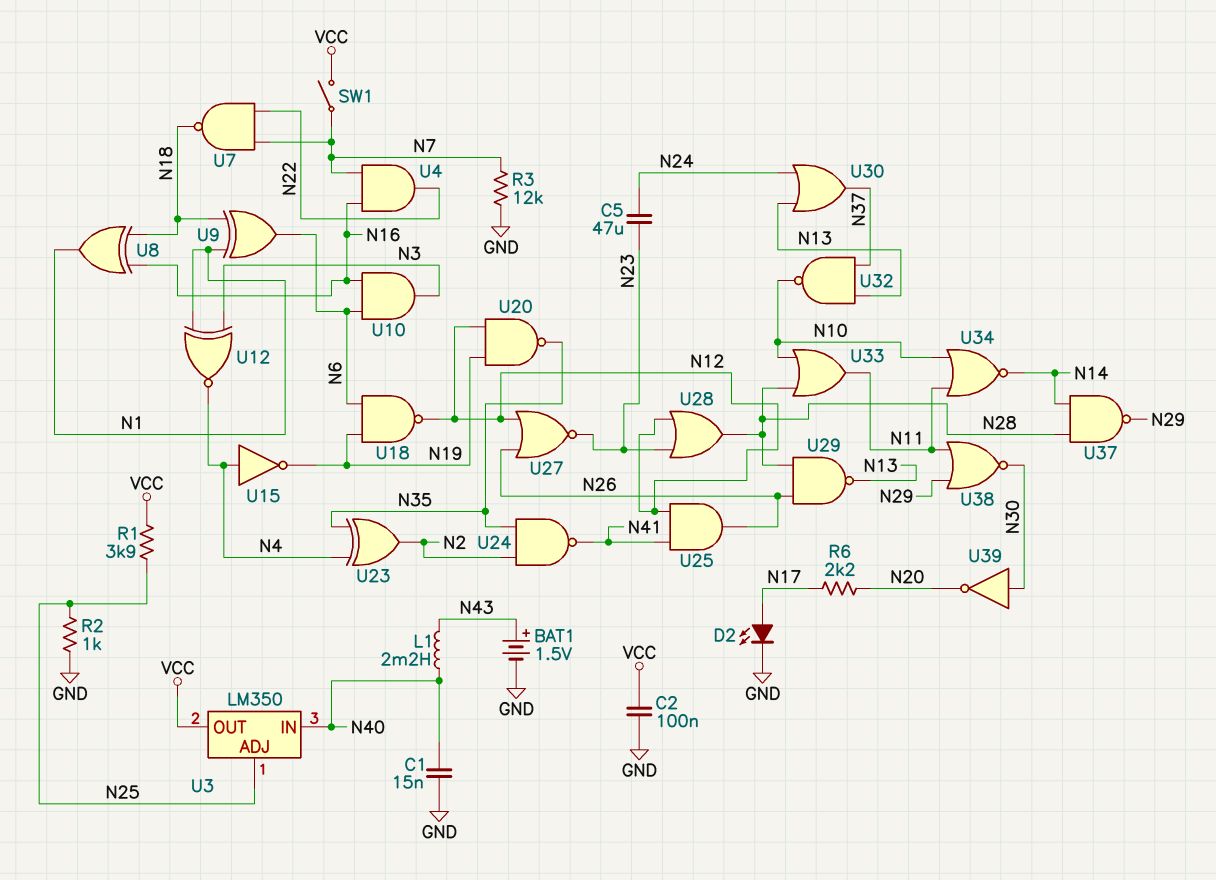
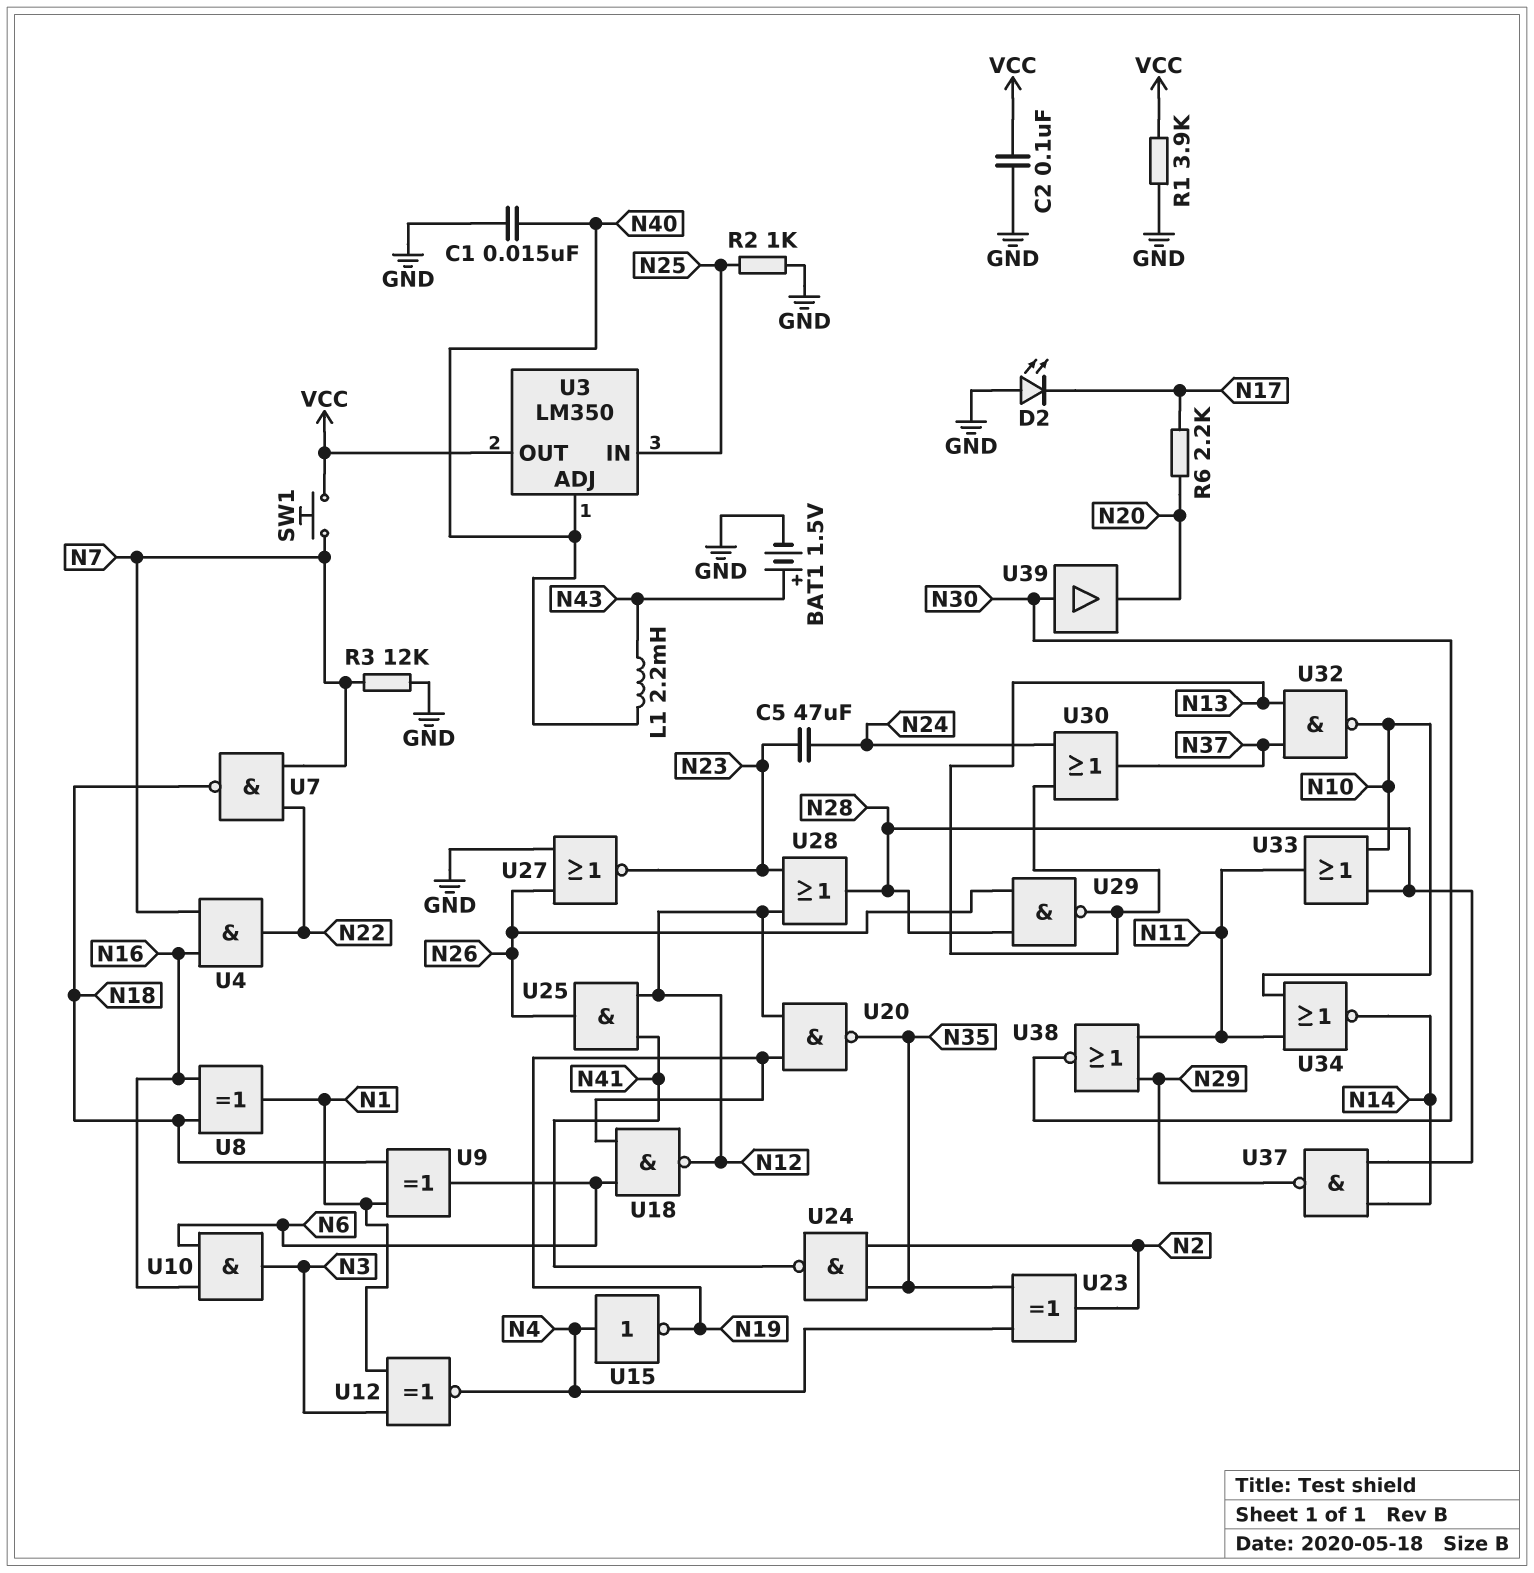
D2: LED (A N17, K GND) -> LED (A GND, K N17)
R1: 3.9k (N25, VCC) -> 3.9k (GND, VCC)
SW1: switch (N7, VCC) -> button (N7, VCC)
U3 pin ADJ: N25 -> N40
U3 pin IN: N40 -> N25
U27: NOR (in N12, in N26, out N23) -> NOR (in GND, in N26, out N23)
U39: NOT (in N30, out N20) -> buffer (in N30, out N20)

